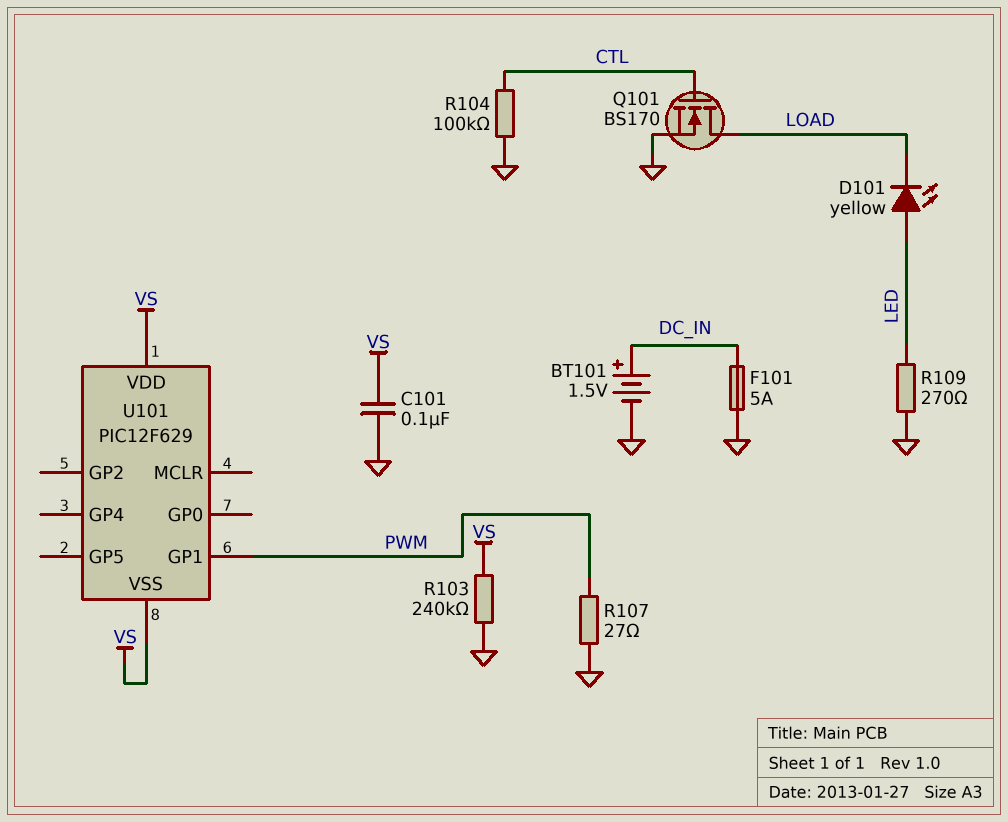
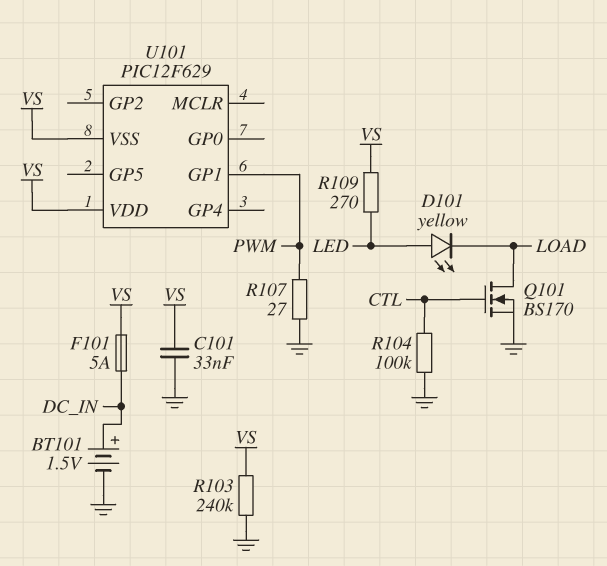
C101: 100nF (GND, VS) -> 33nF (GND, VS)
F101: 5A (DC_IN, GND) -> 5A (DC_IN, VS)
R109: 270 (GND, LED) -> 270 (LED, VS)

